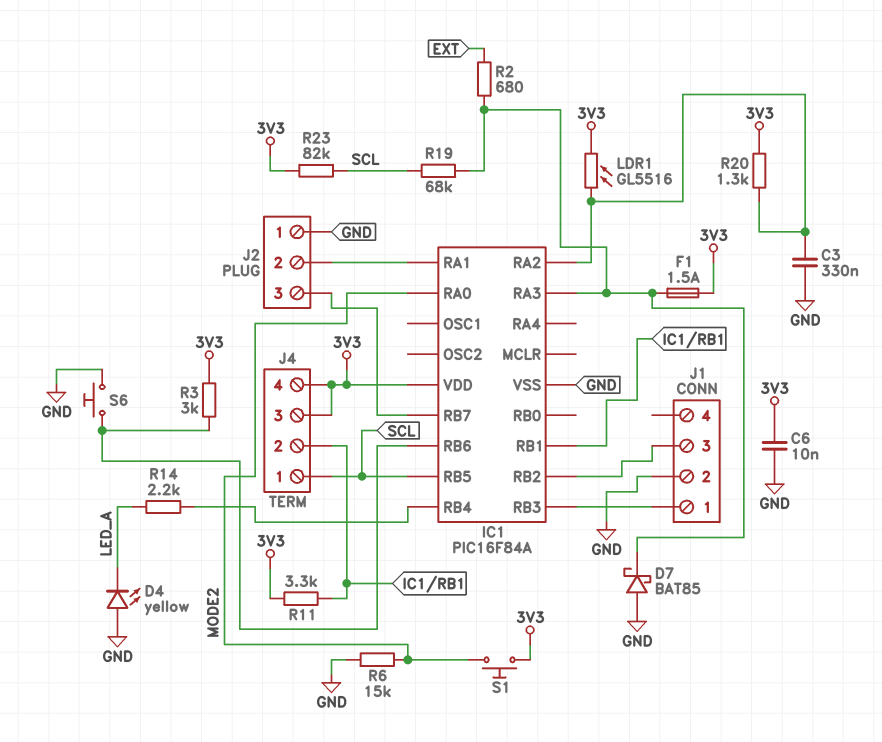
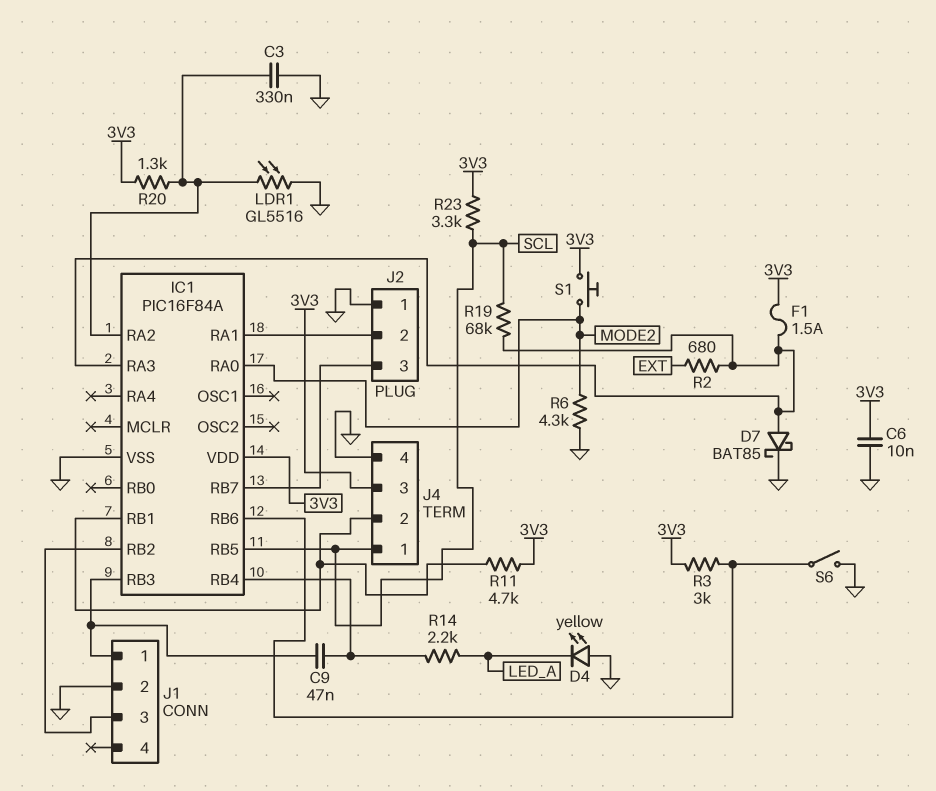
C9: none -> 47nF (IC1/RB3, IC1/RB4)
D7: schottky BAT85 (A GND, K IC1/RA3) -> schottky BAT85 (A IC1/RA3, K GND)
J4 pin 4: 3V3 -> GND
LDR1: GL5516 (3V3, IC1/RA2) -> GL5516 (GND, IC1/RA2)
R6: 15k (GND, MODE2) -> 4.3k (GND, MODE2)
R11: 3.3k (3V3, IC1/RB1) -> 4.7k (3V3, IC1/RB1)
R23: 82k (3V3, SCL) -> 3.3k (3V3, SCL)
S6: button (GND, IC1/RB6) -> switch (GND, IC1/RB6)

